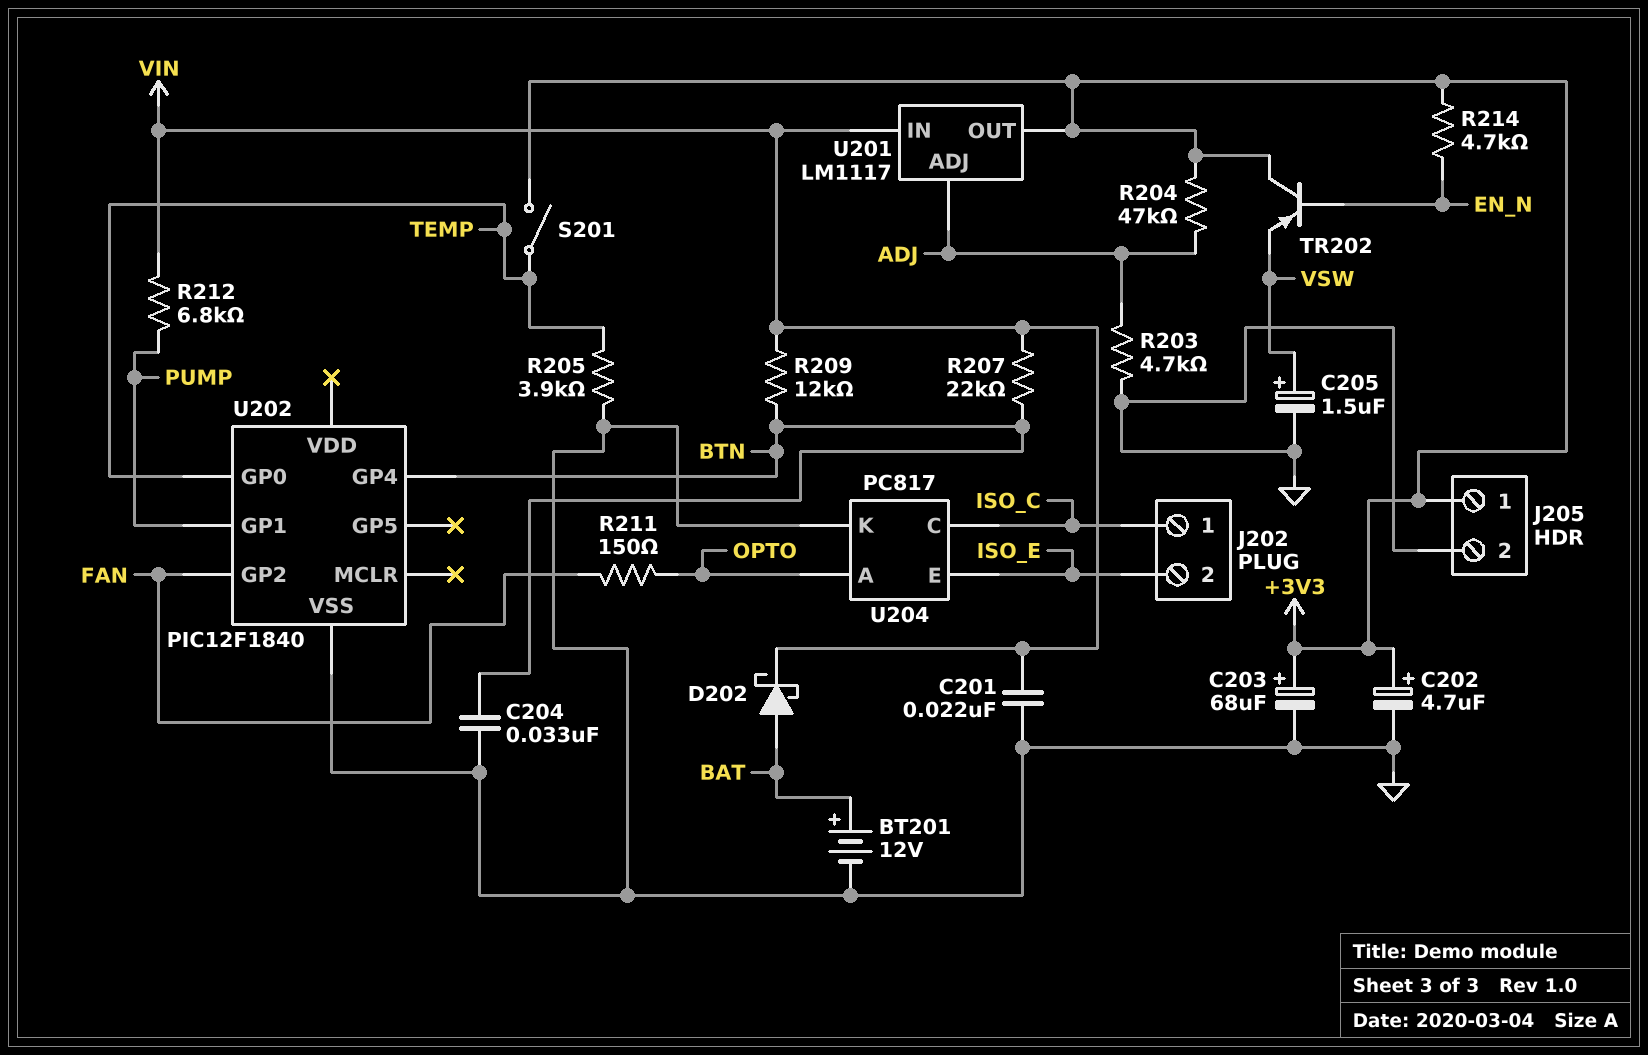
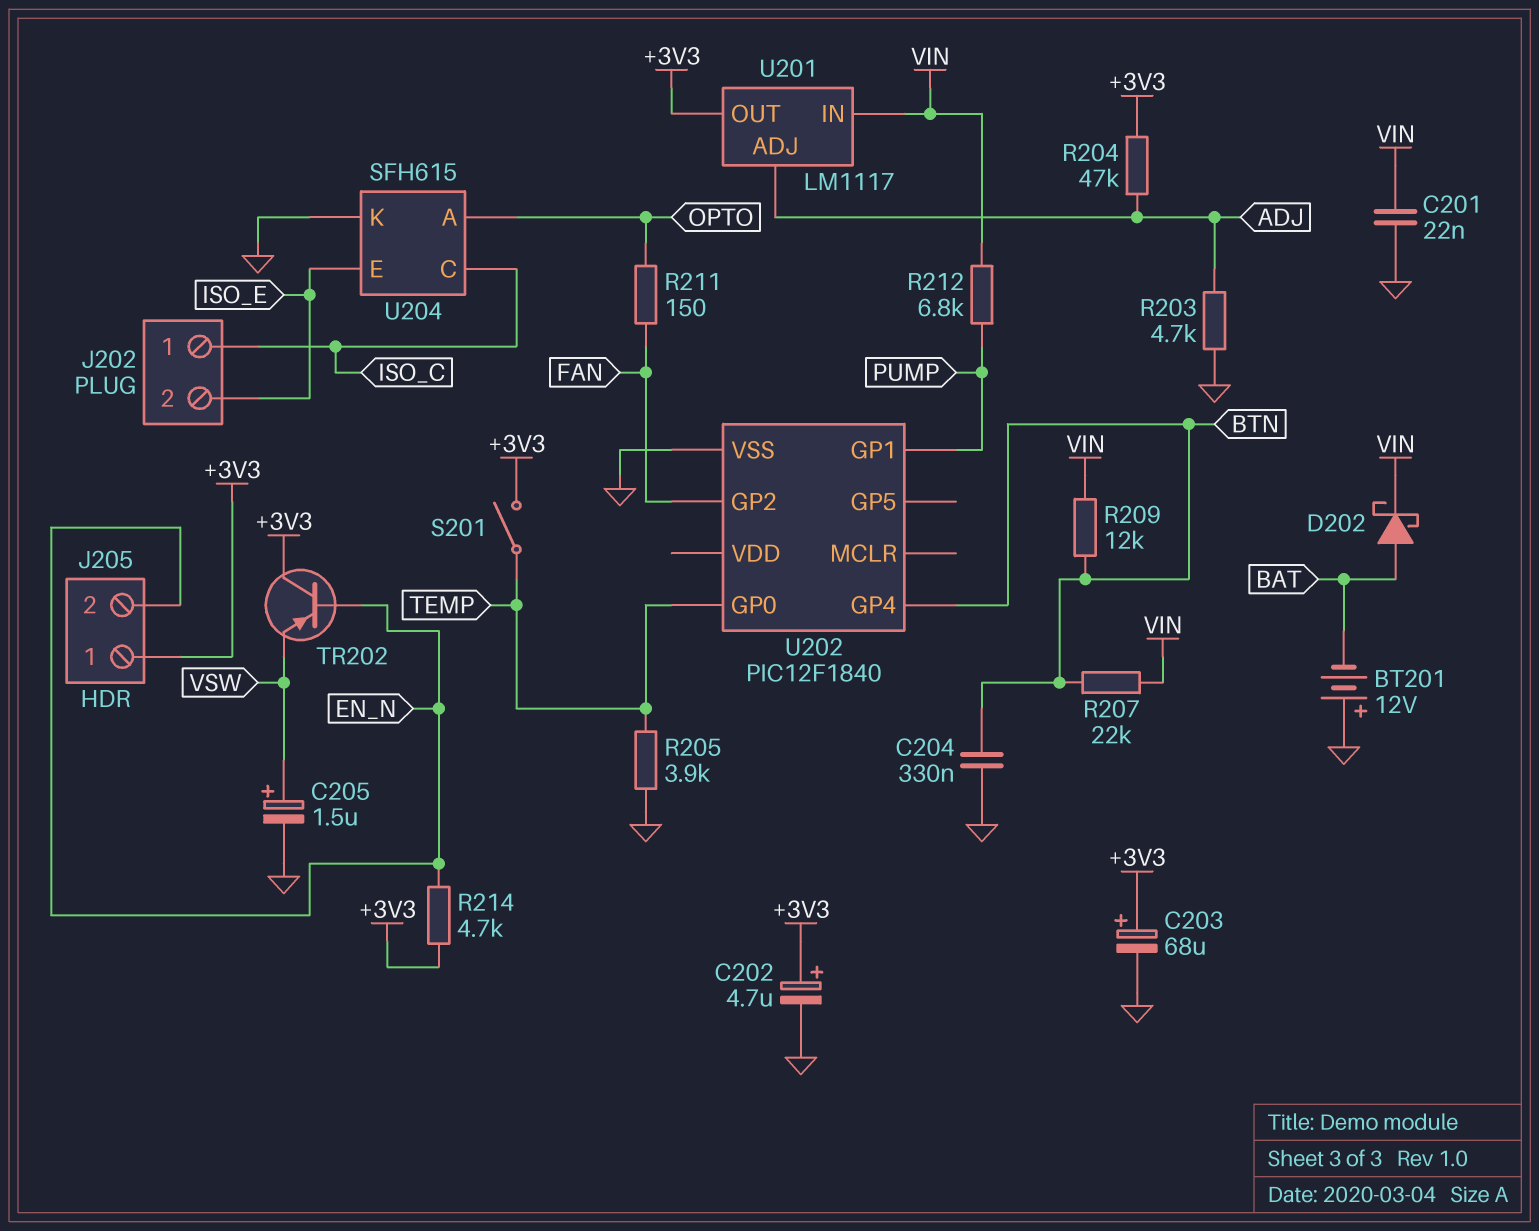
BT201: 12V (plus BAT, minus GND) -> 12V (plus GND, minus BAT)
C204: 33nF (BTN, GND) -> 330nF (BTN, GND)
J205 pin 2: GND -> EN_N
U204: PC817 -> SFH615

